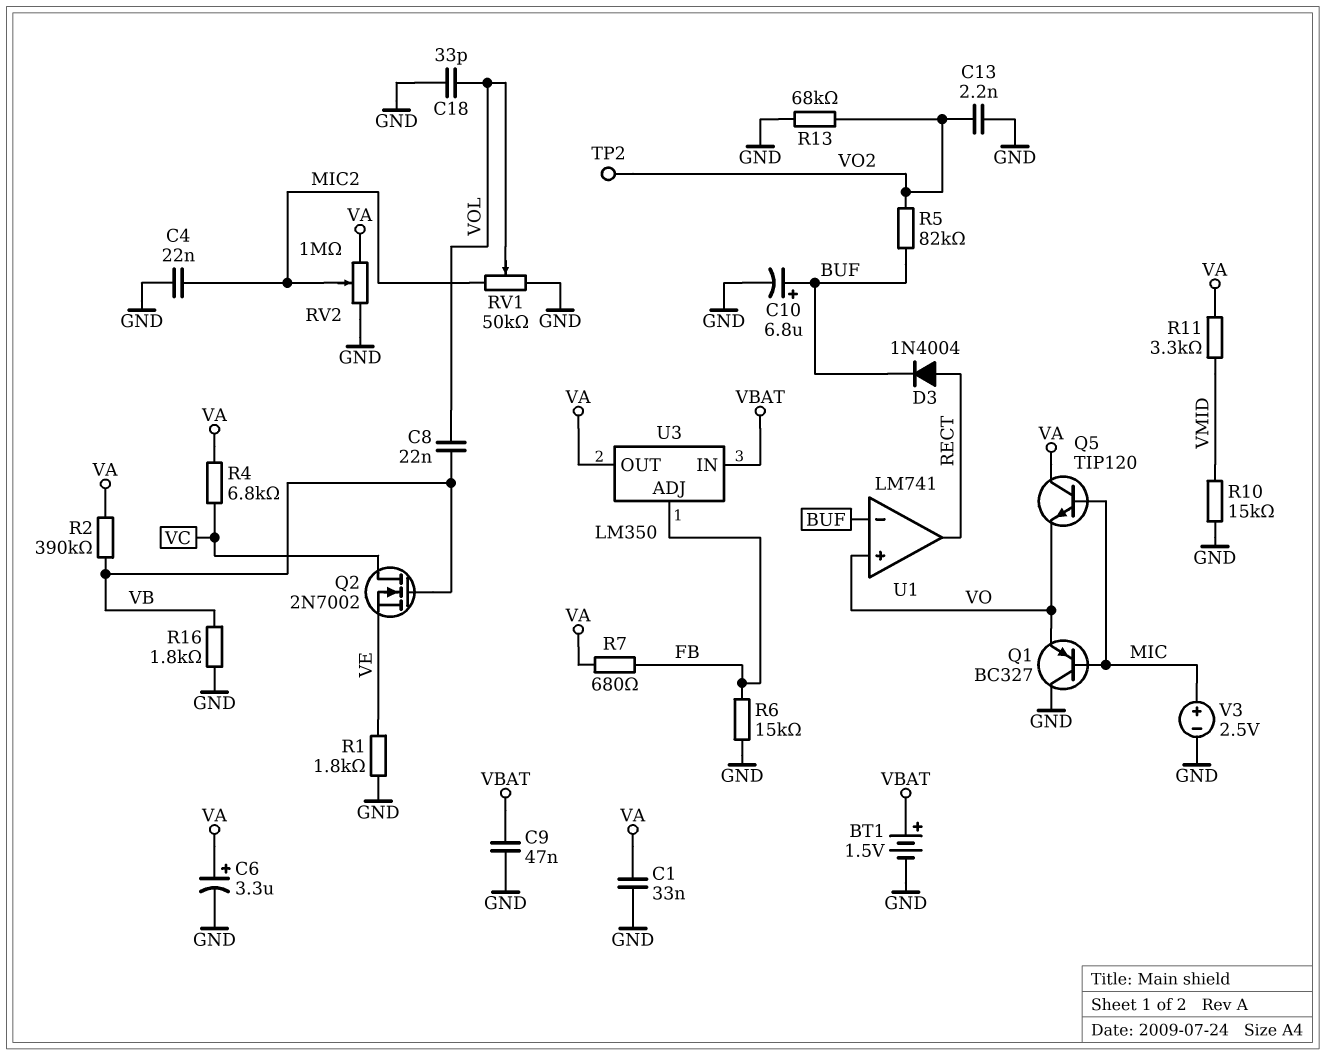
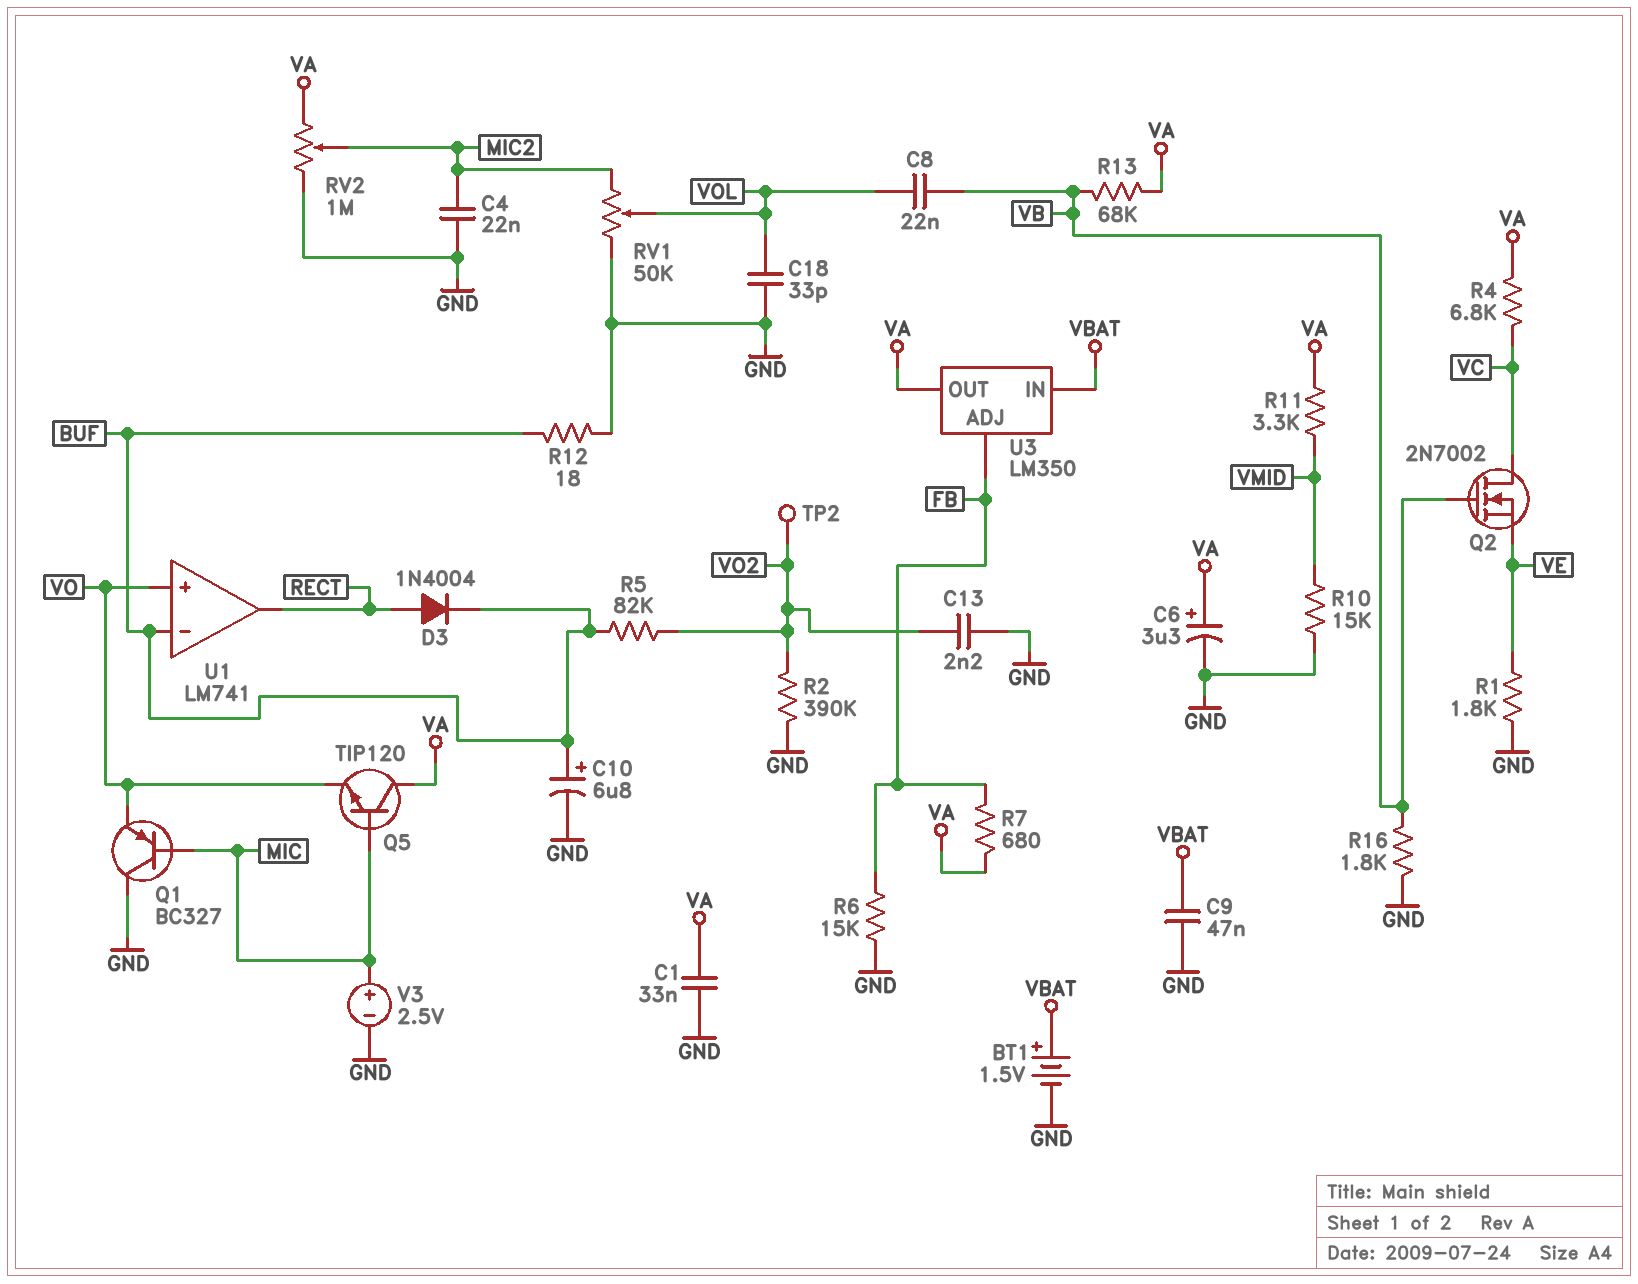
R2: 390k (VA, VB) -> 390k (GND, VO2)
R12: none -> 18 (BUF, GND)
R13: 68k (GND, VO2) -> 68k (VA, VB)

